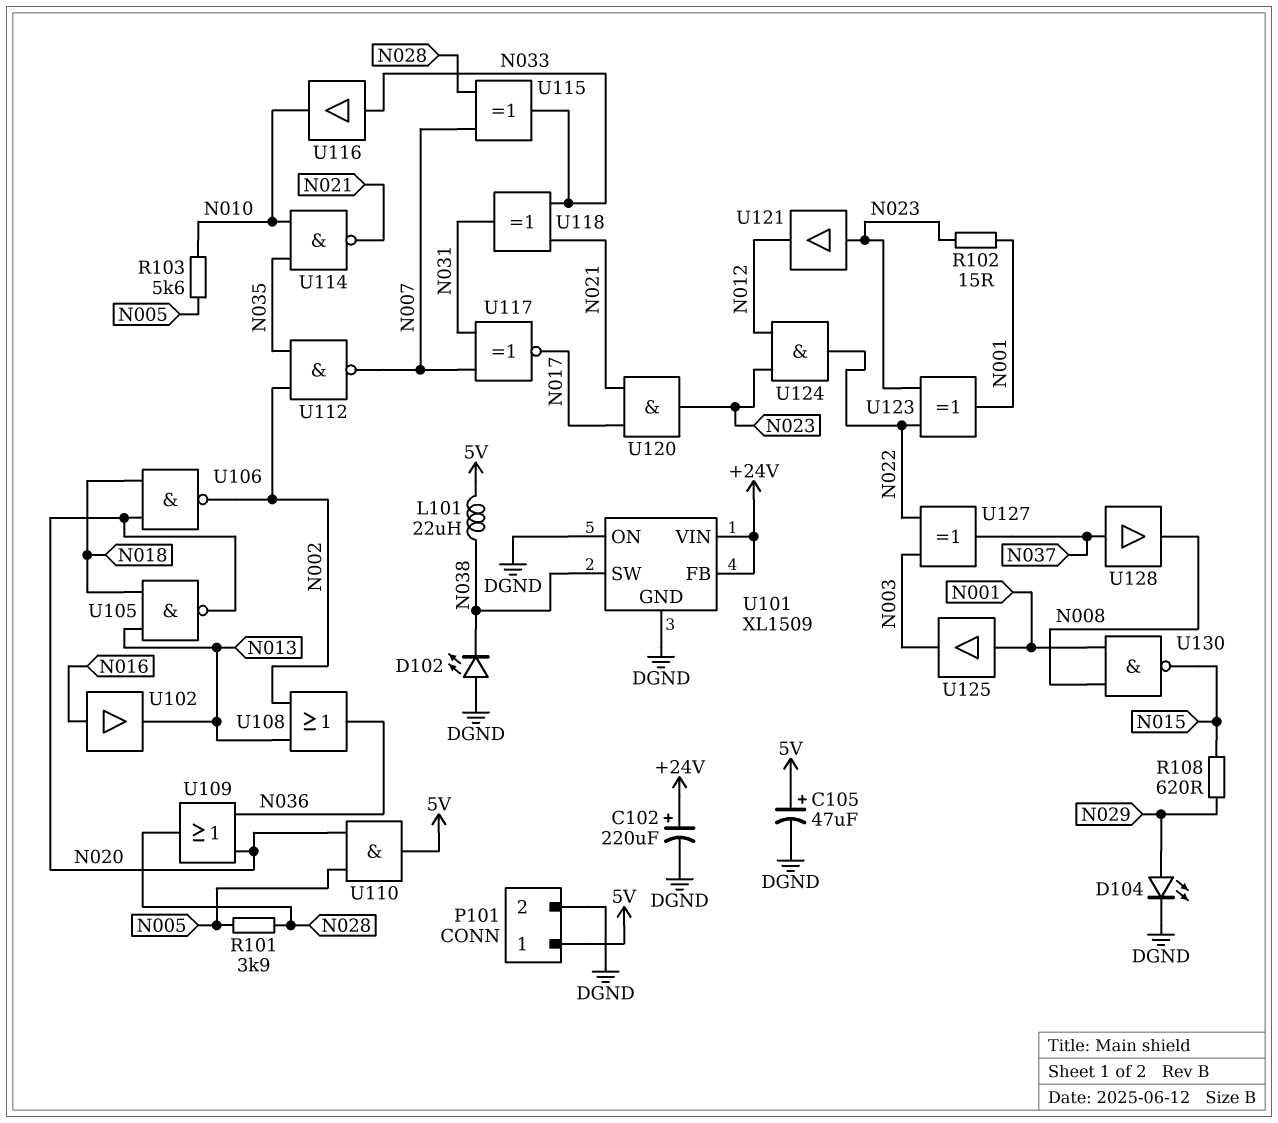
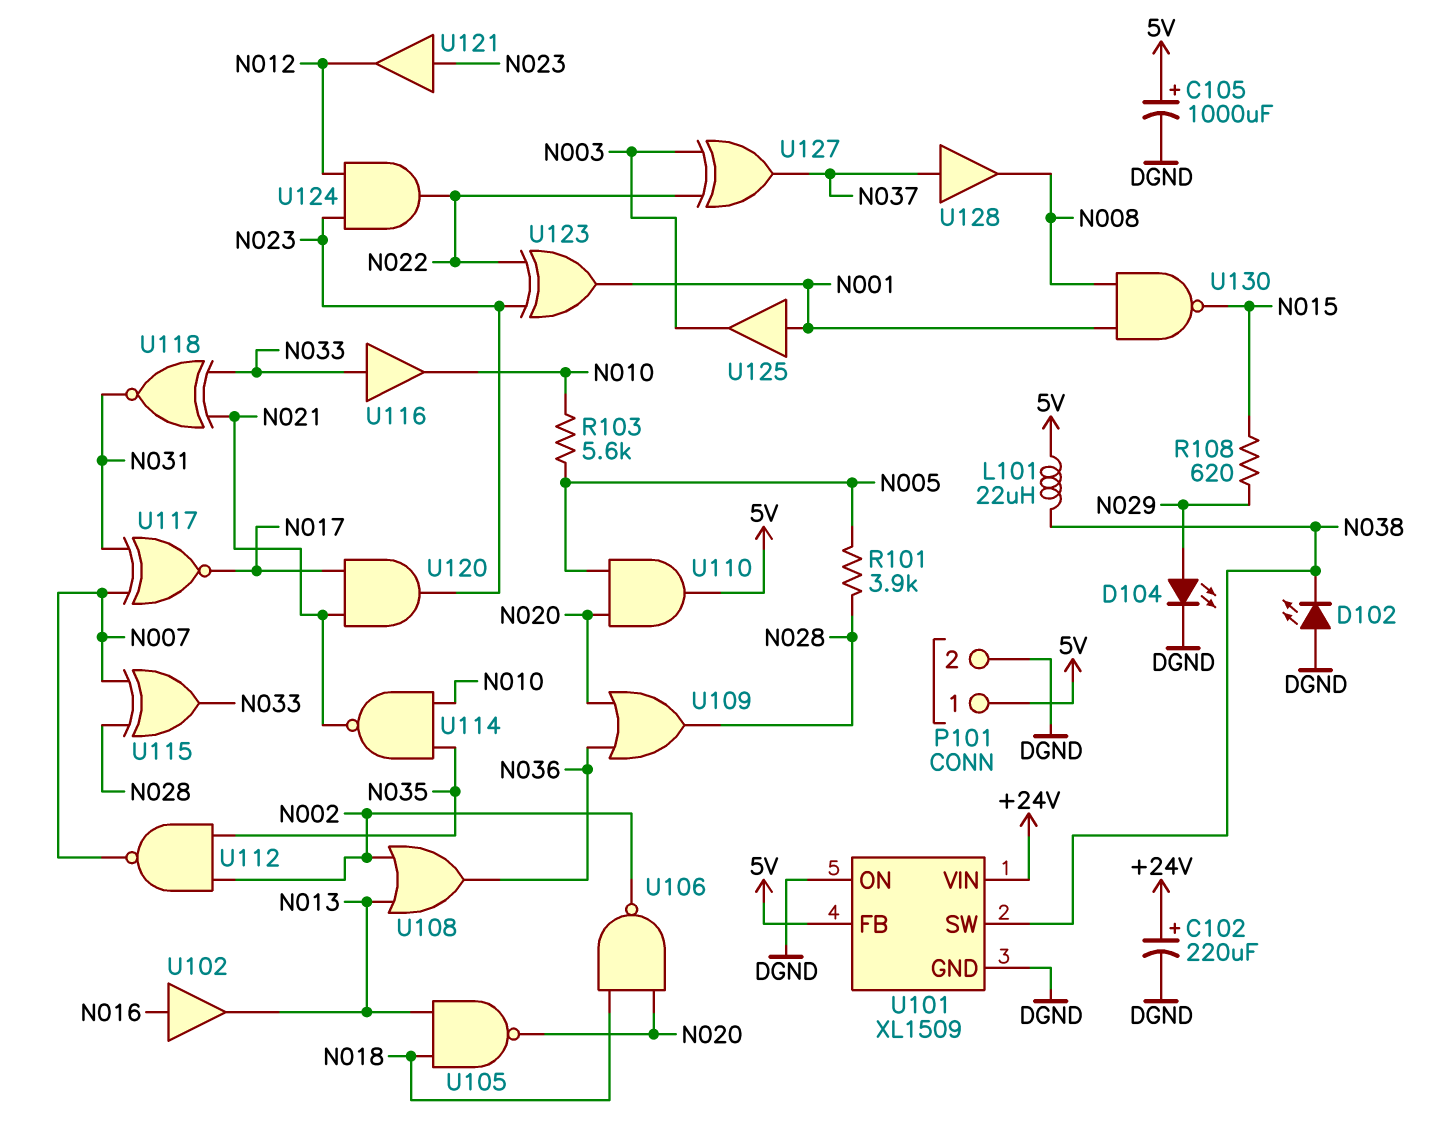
C105: 47uF (plus 5V, minus DGND) -> 1000uF (plus 5V, minus DGND)
R102: 15 (N001, N023) -> none
U101 pin FB: +24V -> 5V
U118: XOR (in N021, in N033, out N031) -> XNOR (in N021, in N033, out N031)

